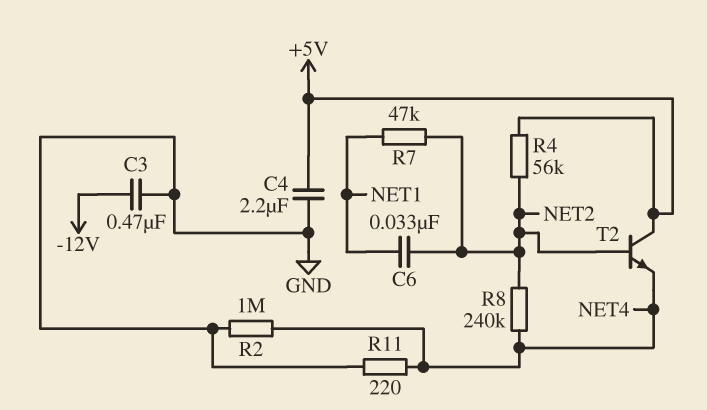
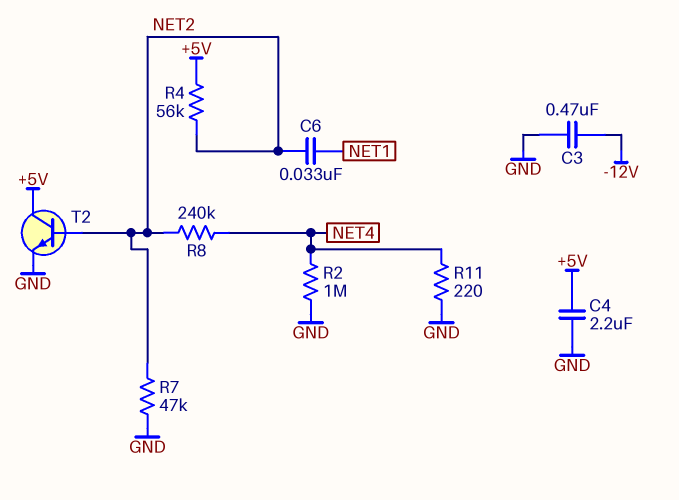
R7: 47k (NET1, NET2) -> 47k (GND, NET2)
T2: NPN (B NET2, C +5V, E NET4) -> NPN (B NET2, C +5V, E GND)

